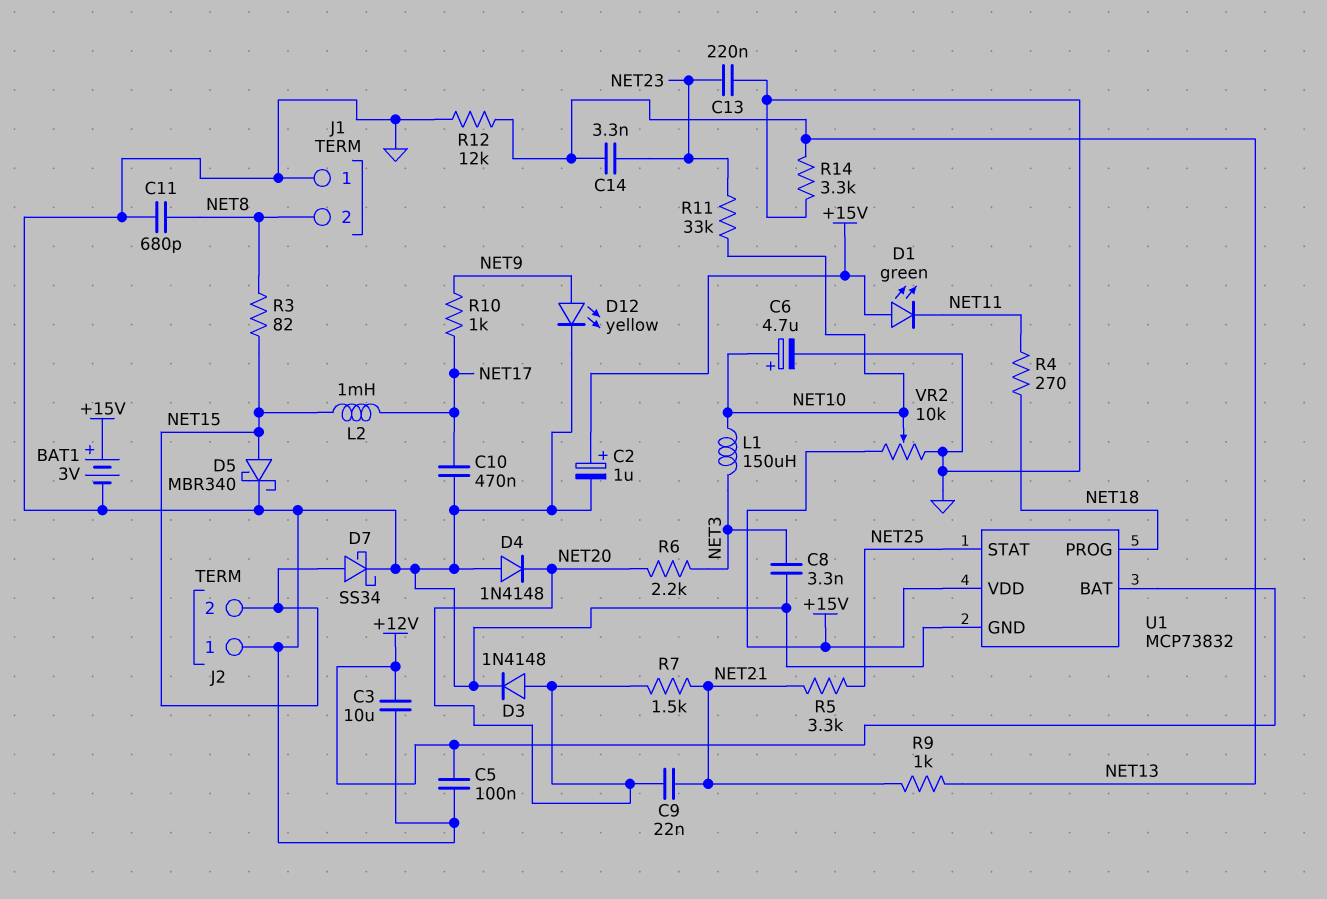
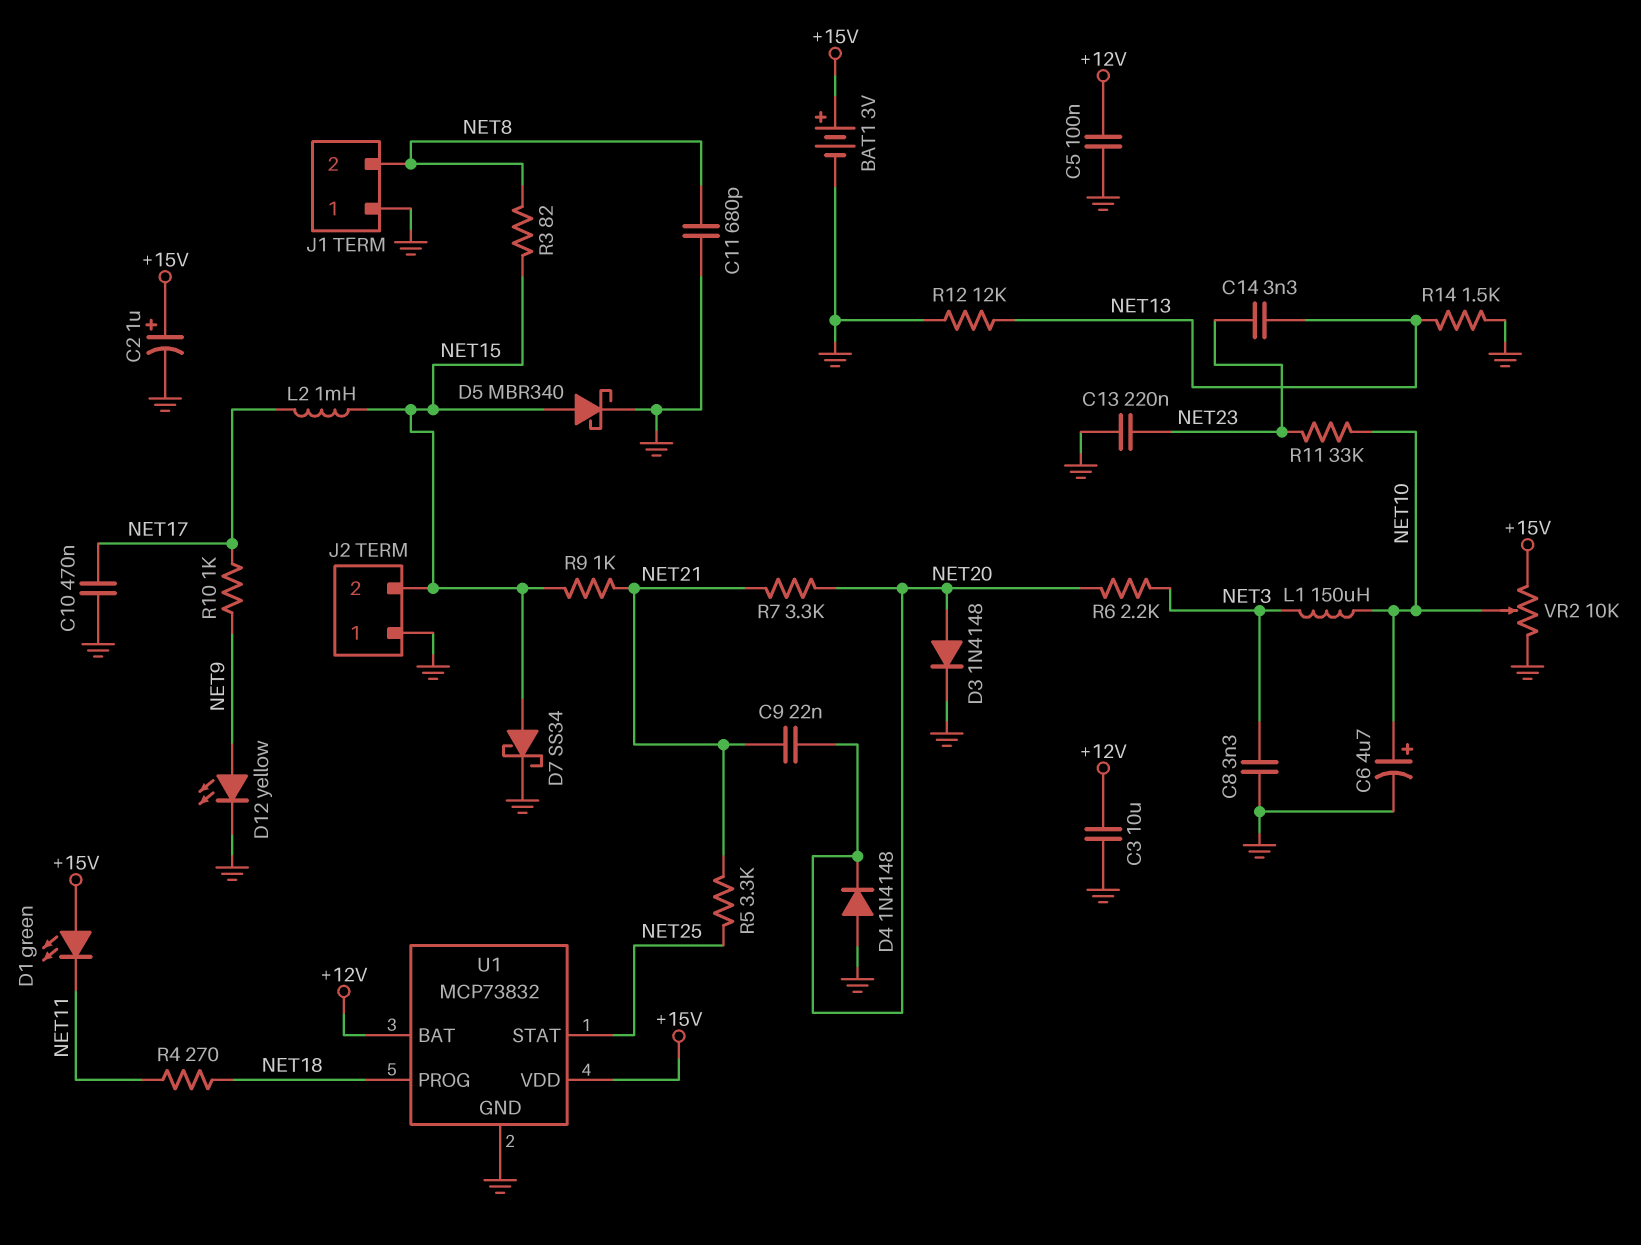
R7: 1.5k (NET20, NET21) -> 3.3k (NET20, NET21)
R9: 1k (NET13, NET21) -> 1k (NET15, NET21)
R14: 3.3k (GND, NET13) -> 1.5k (GND, NET13)

